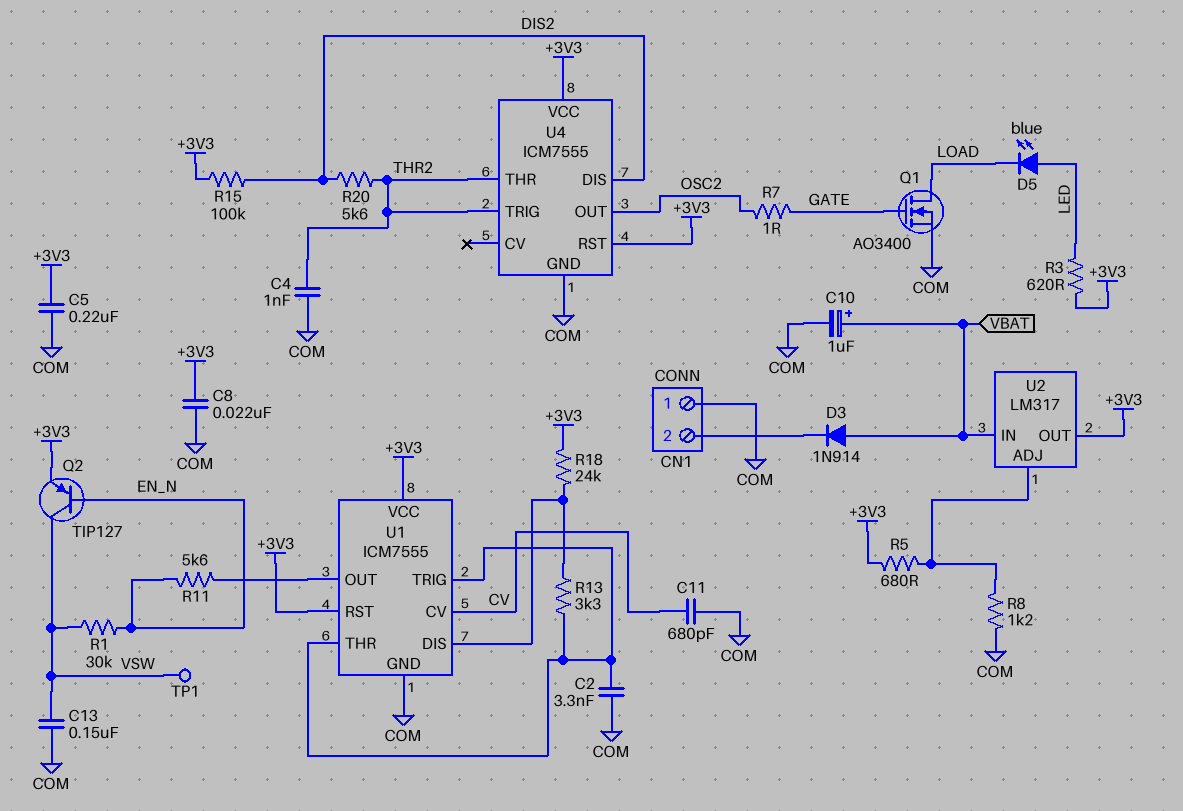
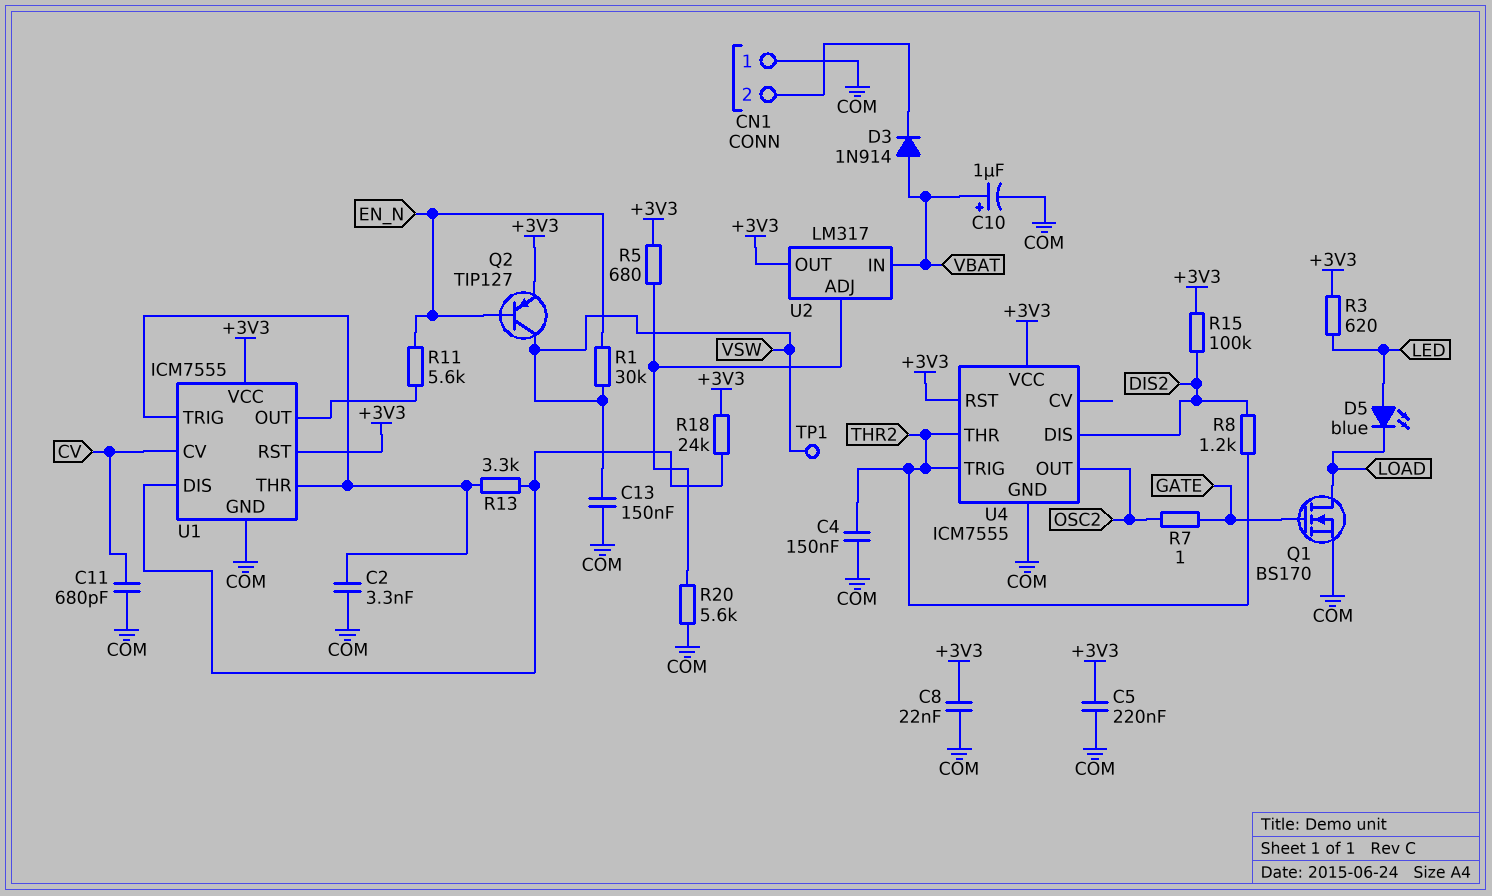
C4: 1nF (COM, THR2) -> 150nF (COM, THR2)
Q1: NMOS AO3400 (G GATE, D LOAD, S COM) -> NMOS BS170 (G GATE, D LOAD, S COM)
R8: 1.2k (COM, U2/ADJ) -> 1.2k (DIS2, THR2)
R20: 5.6k (DIS2, THR2) -> 5.6k (COM, U2/ADJ)

